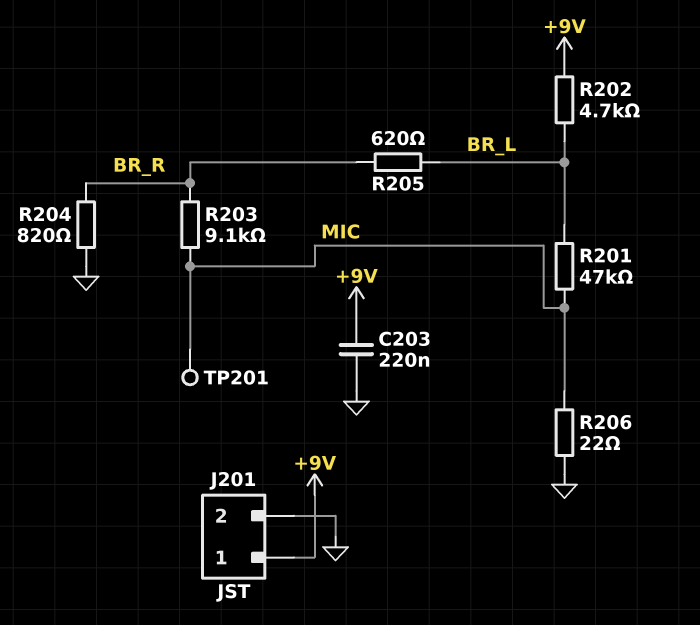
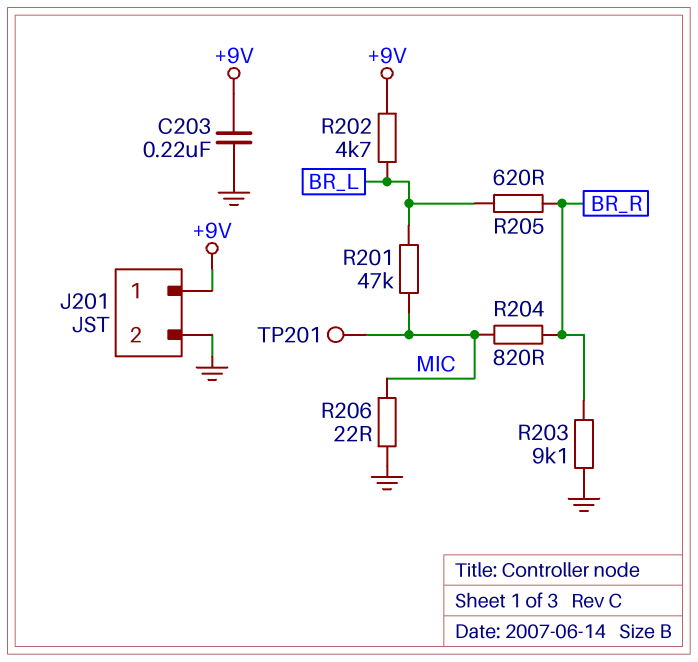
R203: 9.1k (BR_R, MIC) -> 9.1k (BR_R, GND)
R204: 820 (BR_R, GND) -> 820 (BR_R, MIC)

